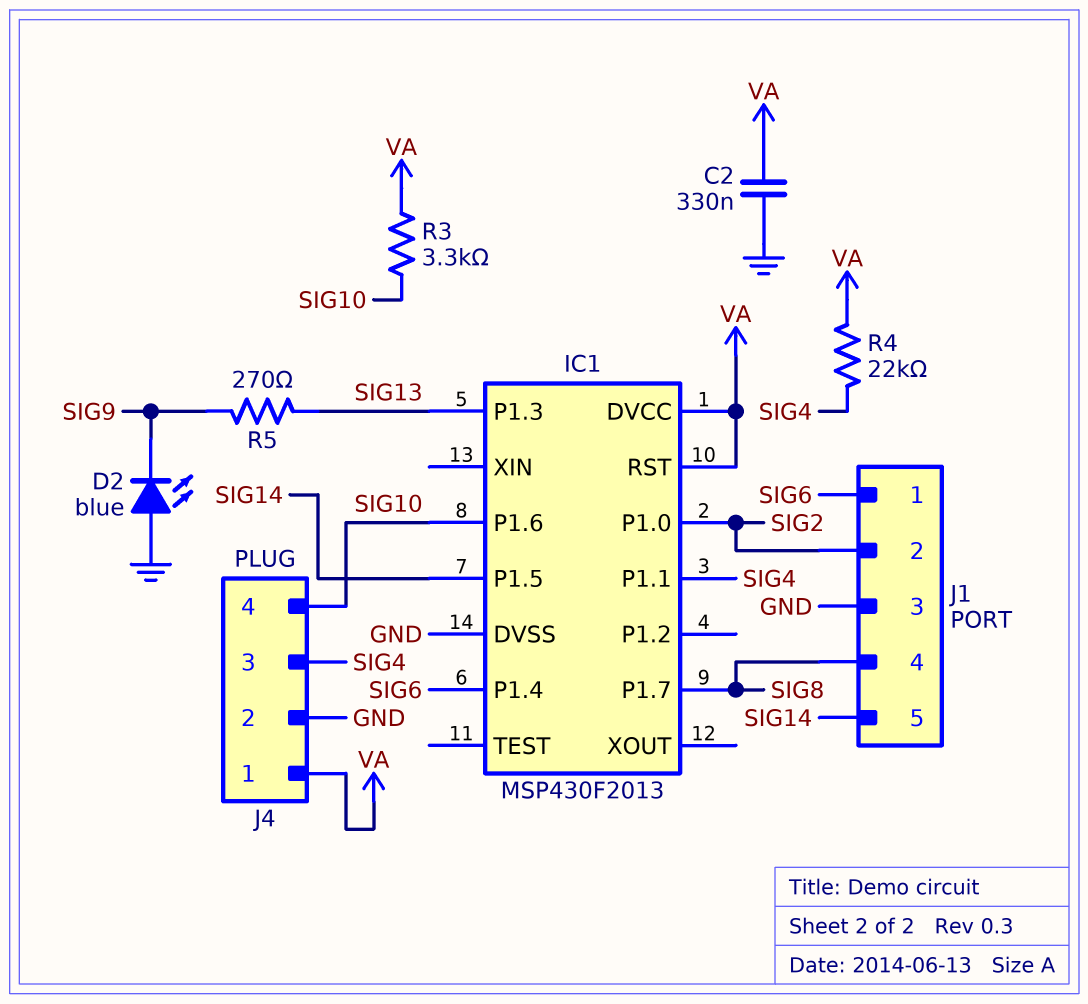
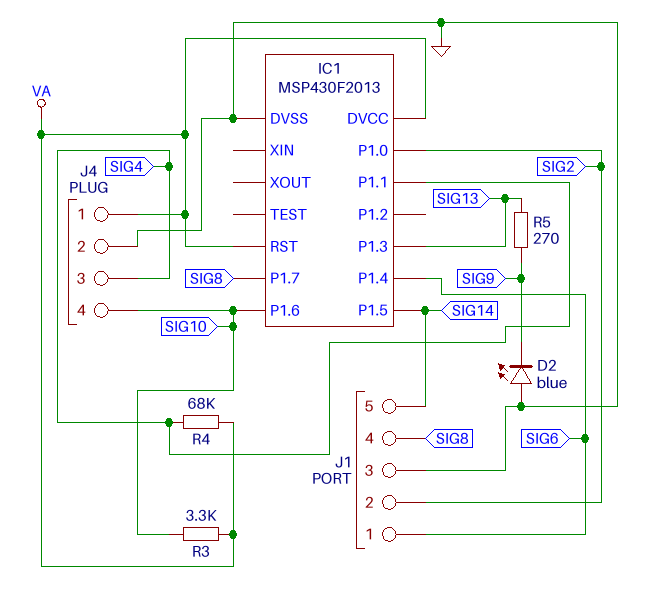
C2: 330nF (GND, VA) -> none
R4: 22k (SIG4, VA) -> 68k (SIG4, VA)

